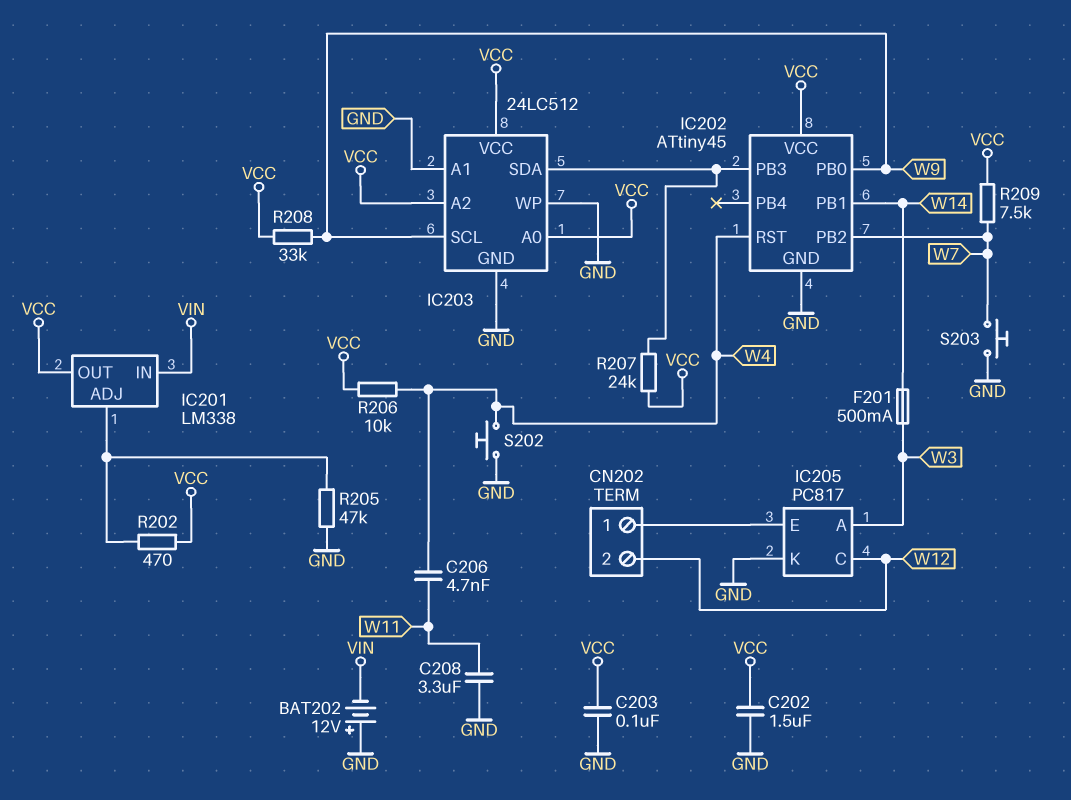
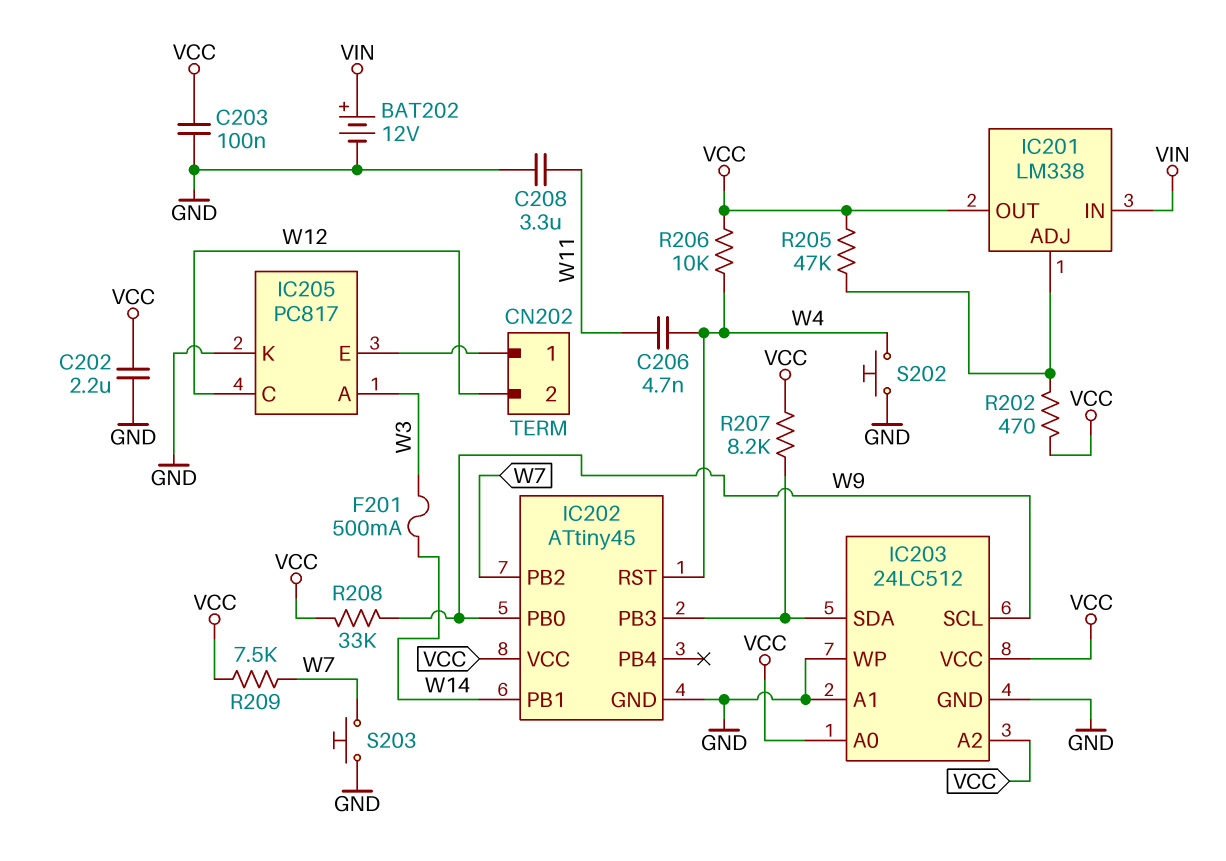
BAT202: 12V (plus GND, minus VIN) -> 12V (plus VIN, minus GND)
C202: 1.5uF (GND, VCC) -> 2.2uF (GND, VCC)
R205: 47k (GND, IC201/ADJ) -> 47k (IC201/ADJ, VCC)
R207: 24k (IC202/PB3, VCC) -> 8.2k (IC202/PB3, VCC)

